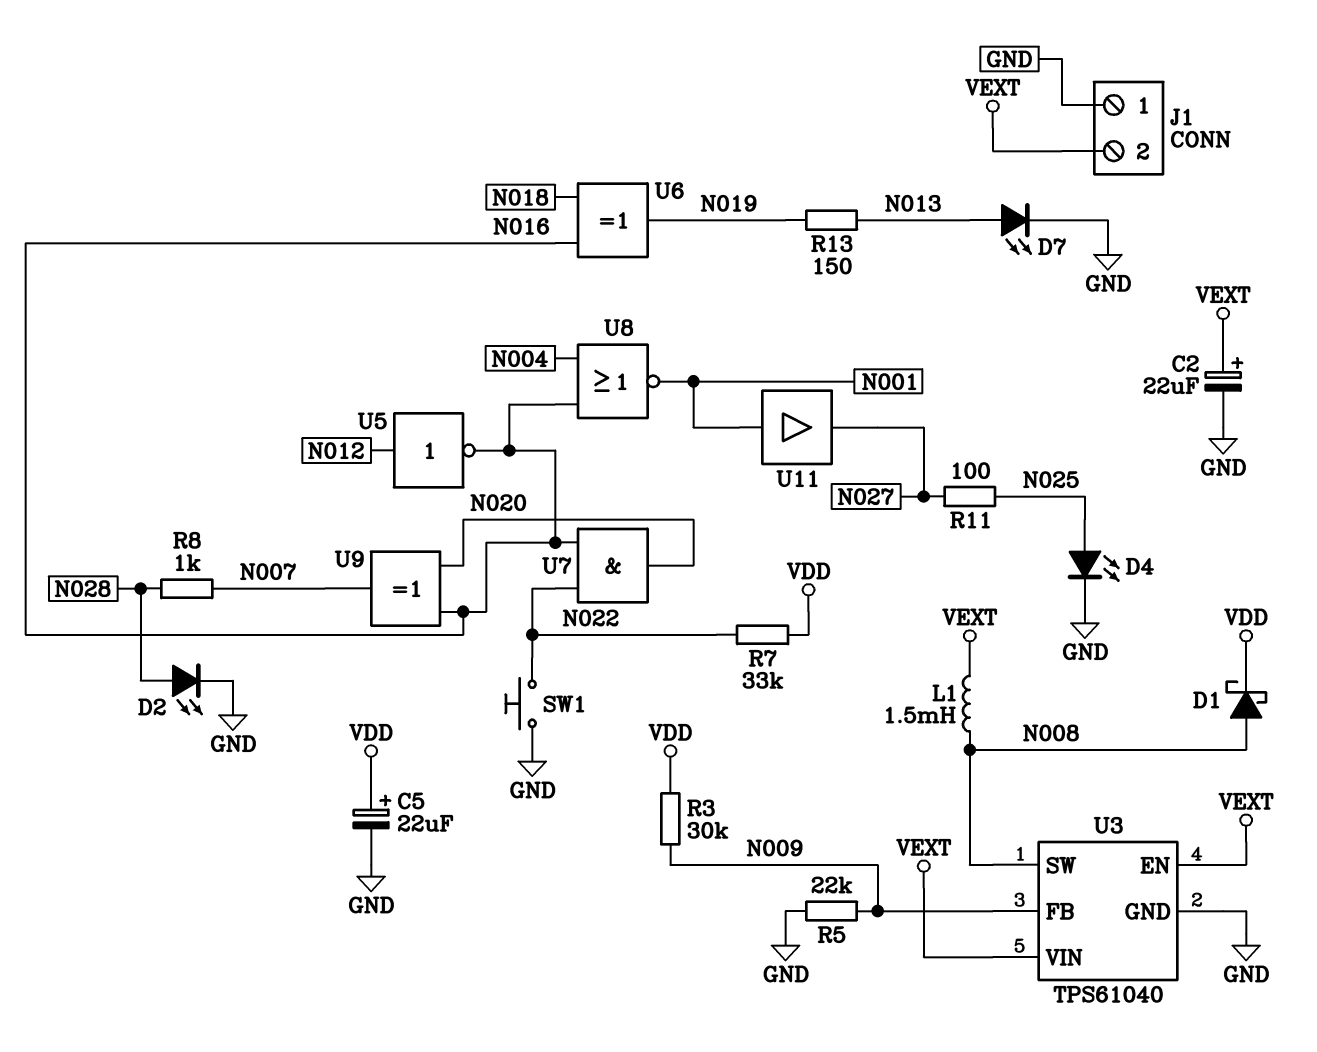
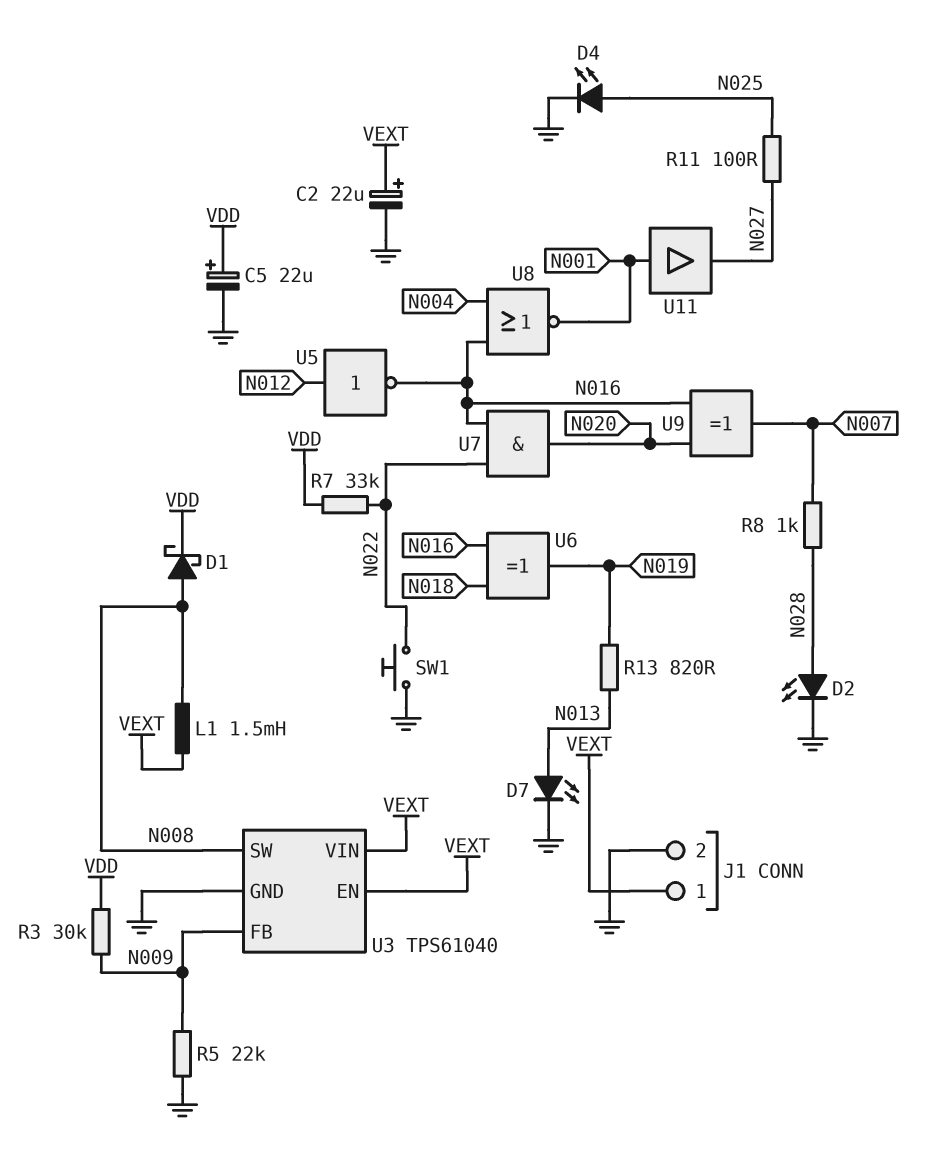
J1 pin 1: GND -> VEXT
J1 pin 2: VEXT -> GND
R13: 150 (N013, N019) -> 820 (N013, N019)

